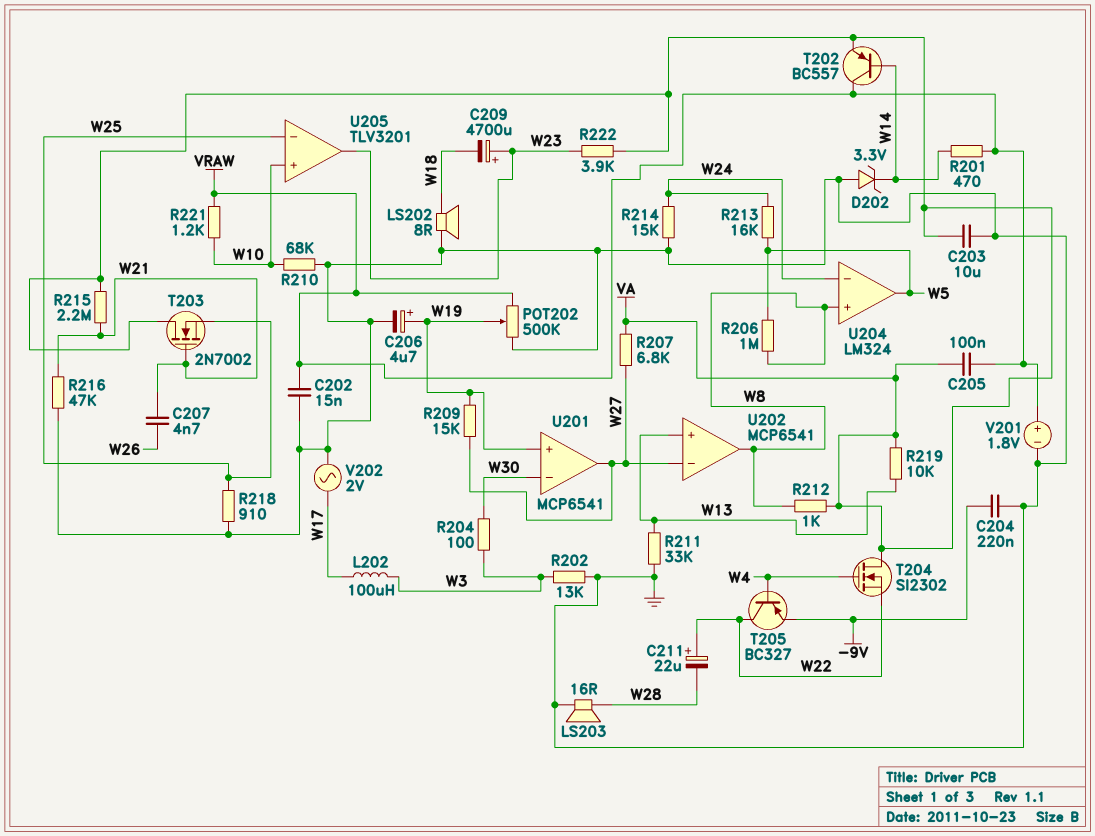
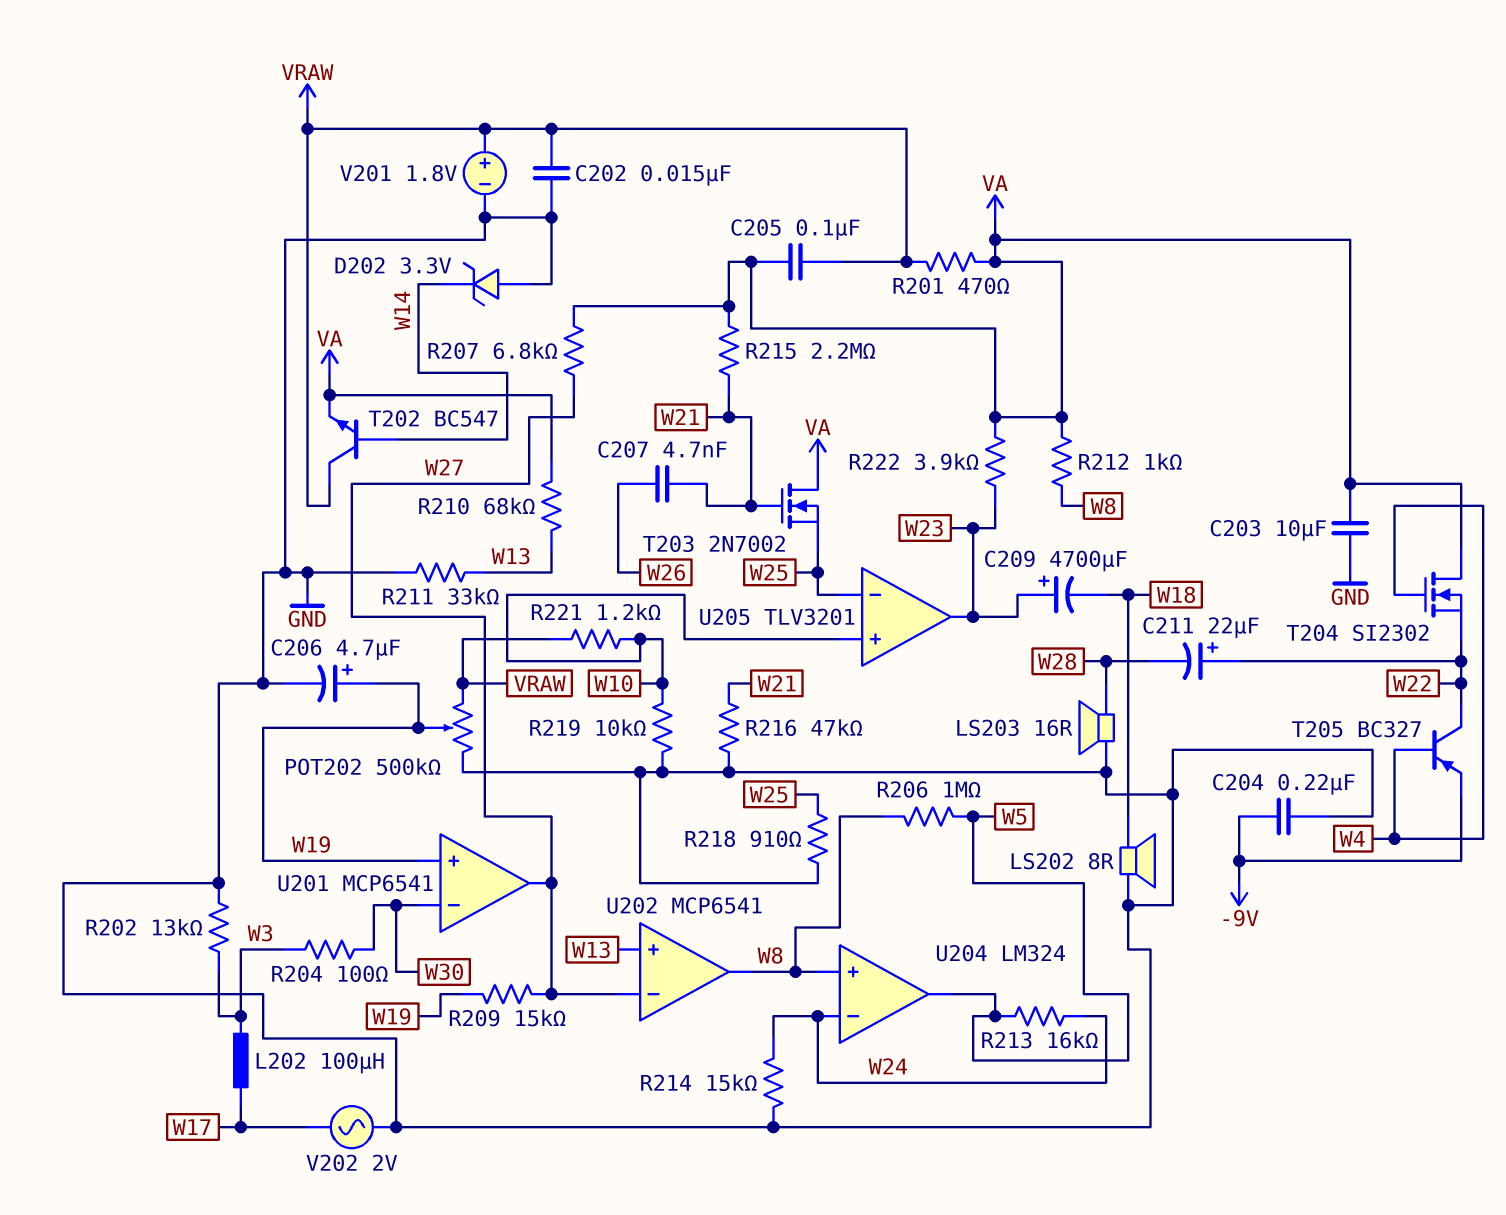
R201: 470 (VRAW, W14) -> 470 (VA, VRAW)
R210: 68k (GND, W10) -> 68k (VA, W13)
R219: 10k (VA, W13) -> 10k (GND, W10)
T202: PNP BC557 (B W14, C VRAW, E VA) -> NPN BC547 (B W14, C VRAW, E VA)

